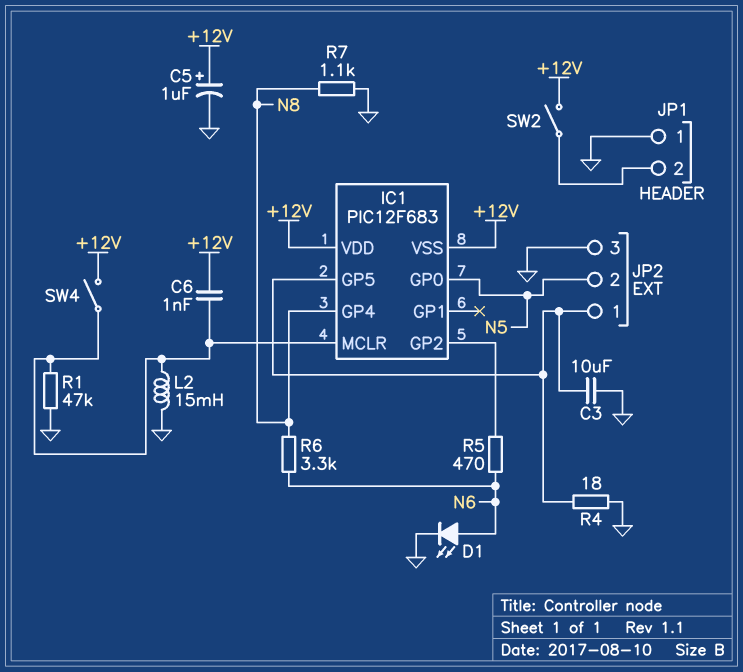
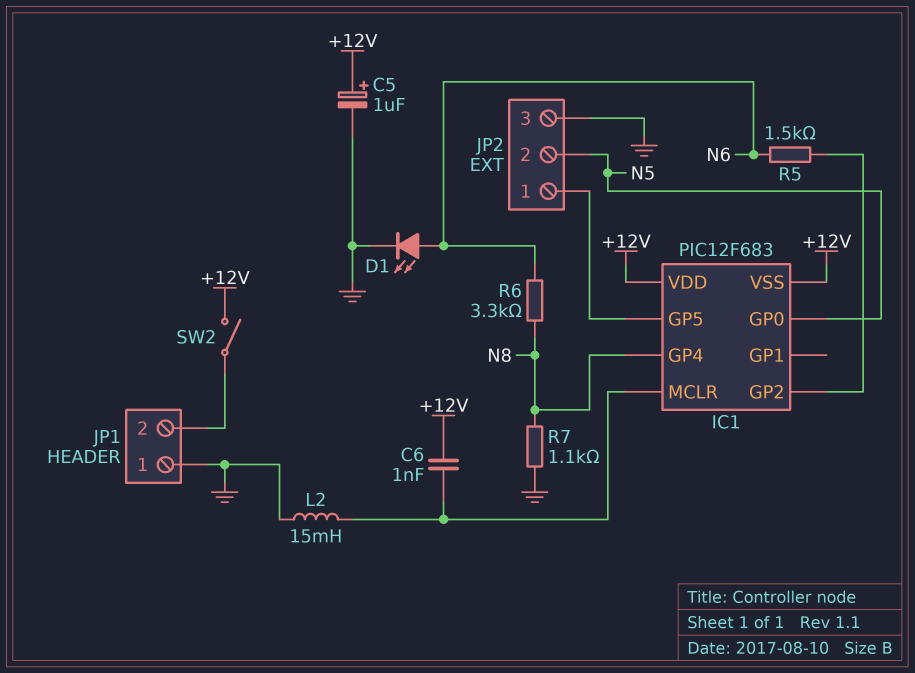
C3: 10uF (GND, IC1/GP5) -> none
R1: 47k (GND, IC1/MCLR) -> none
R4: 18 (GND, IC1/GP5) -> none
R5: 470 (IC1/GP2, N6) -> 1.5k (IC1/GP2, N6)
SW4: switch (+12V, IC1/MCLR) -> none

